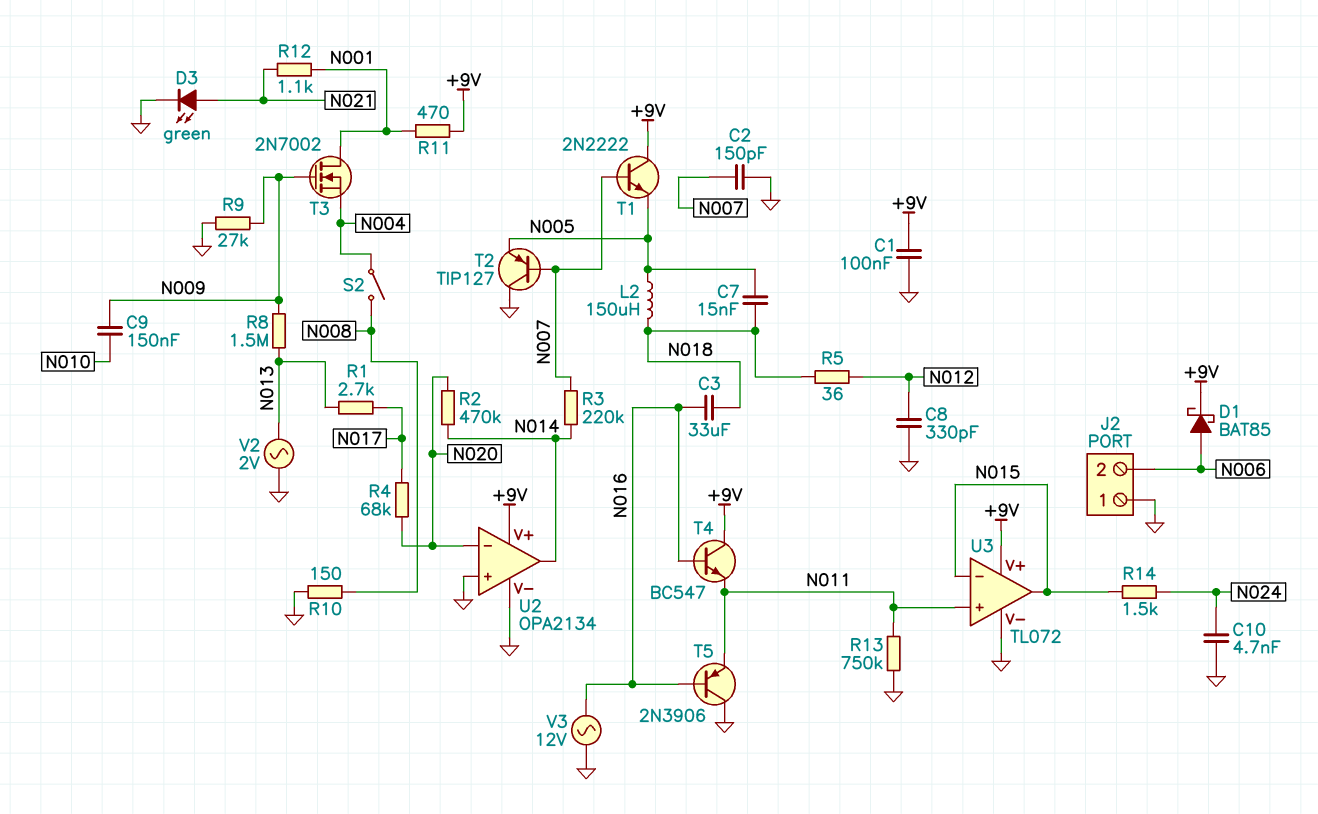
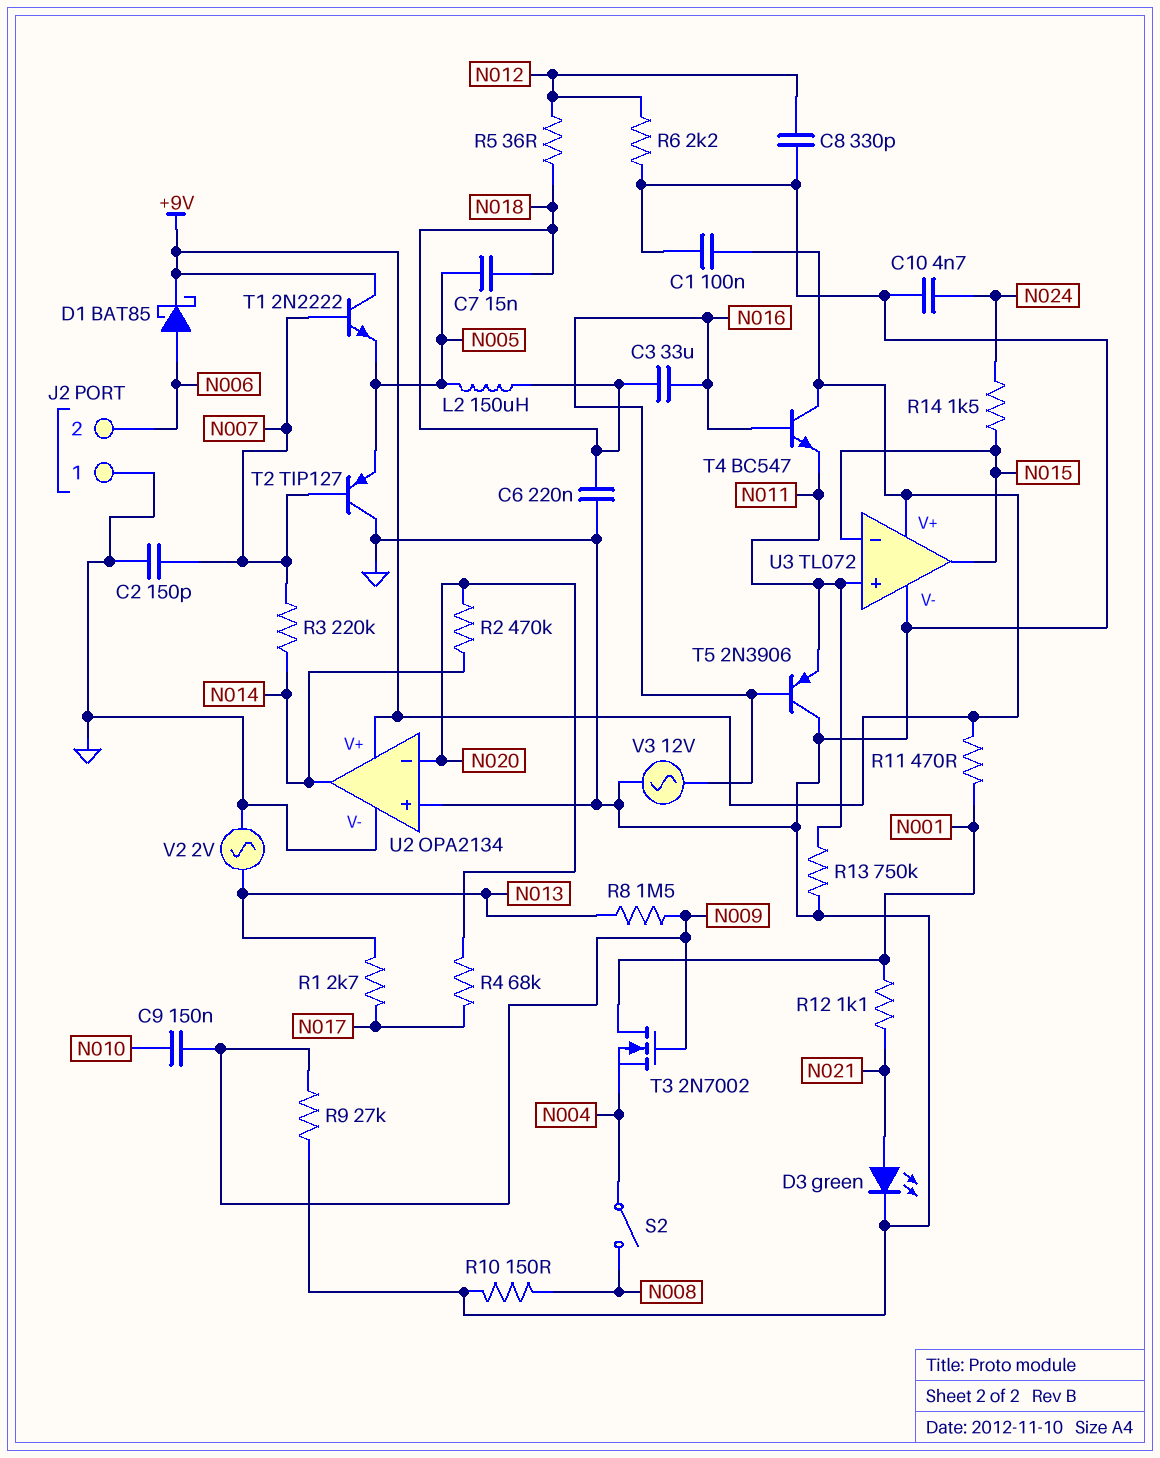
C6: none -> 220nF (GND, N018)
R6: none -> 2.2k (GND, N012)

